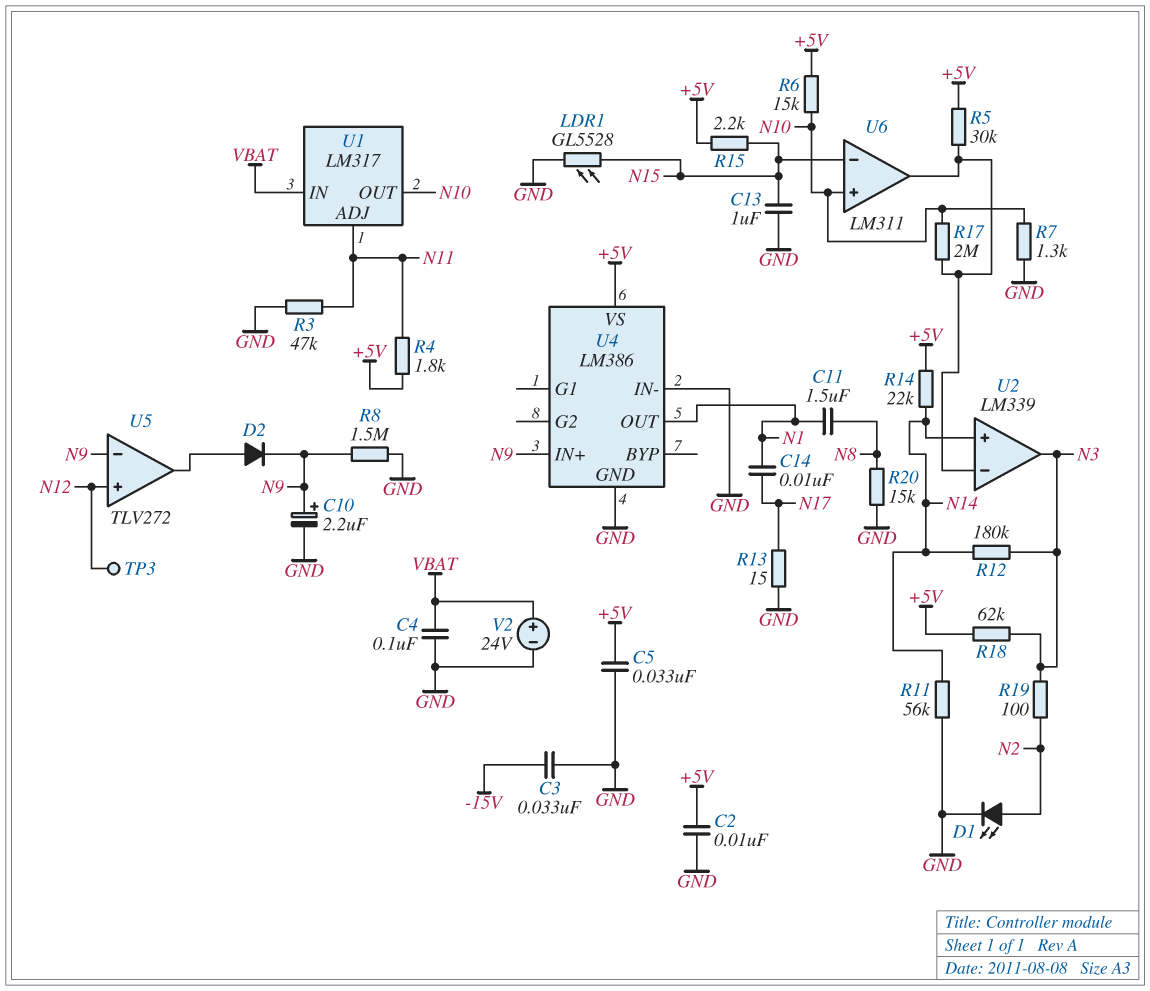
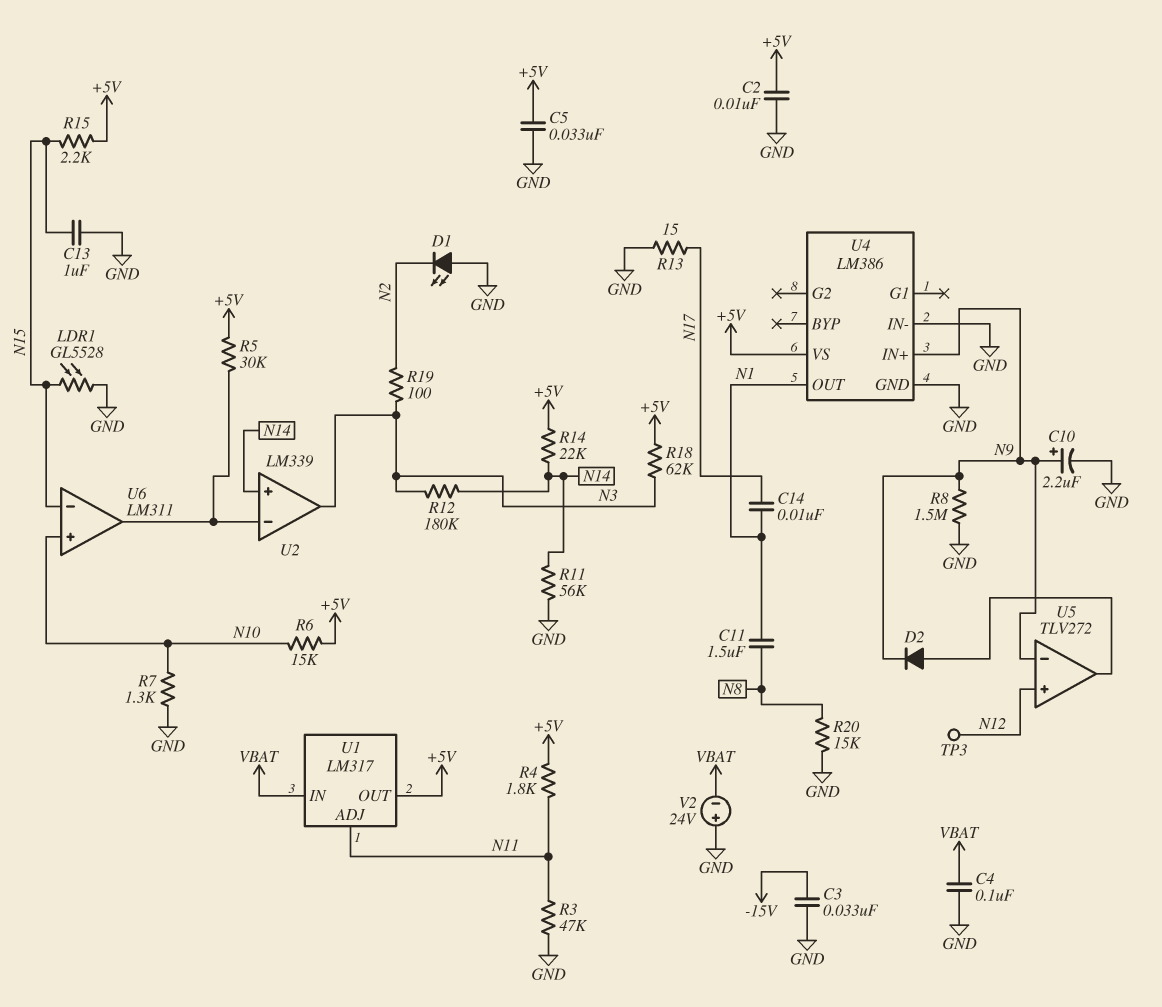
D1: LED (A N2, K GND) -> LED (A GND, K N2)
R17: 2M (N10, U2/in-) -> none
U1 pin OUT: N10 -> +5V
V2: 24V (plus VBAT, minus GND) -> 24V (plus GND, minus VBAT)

